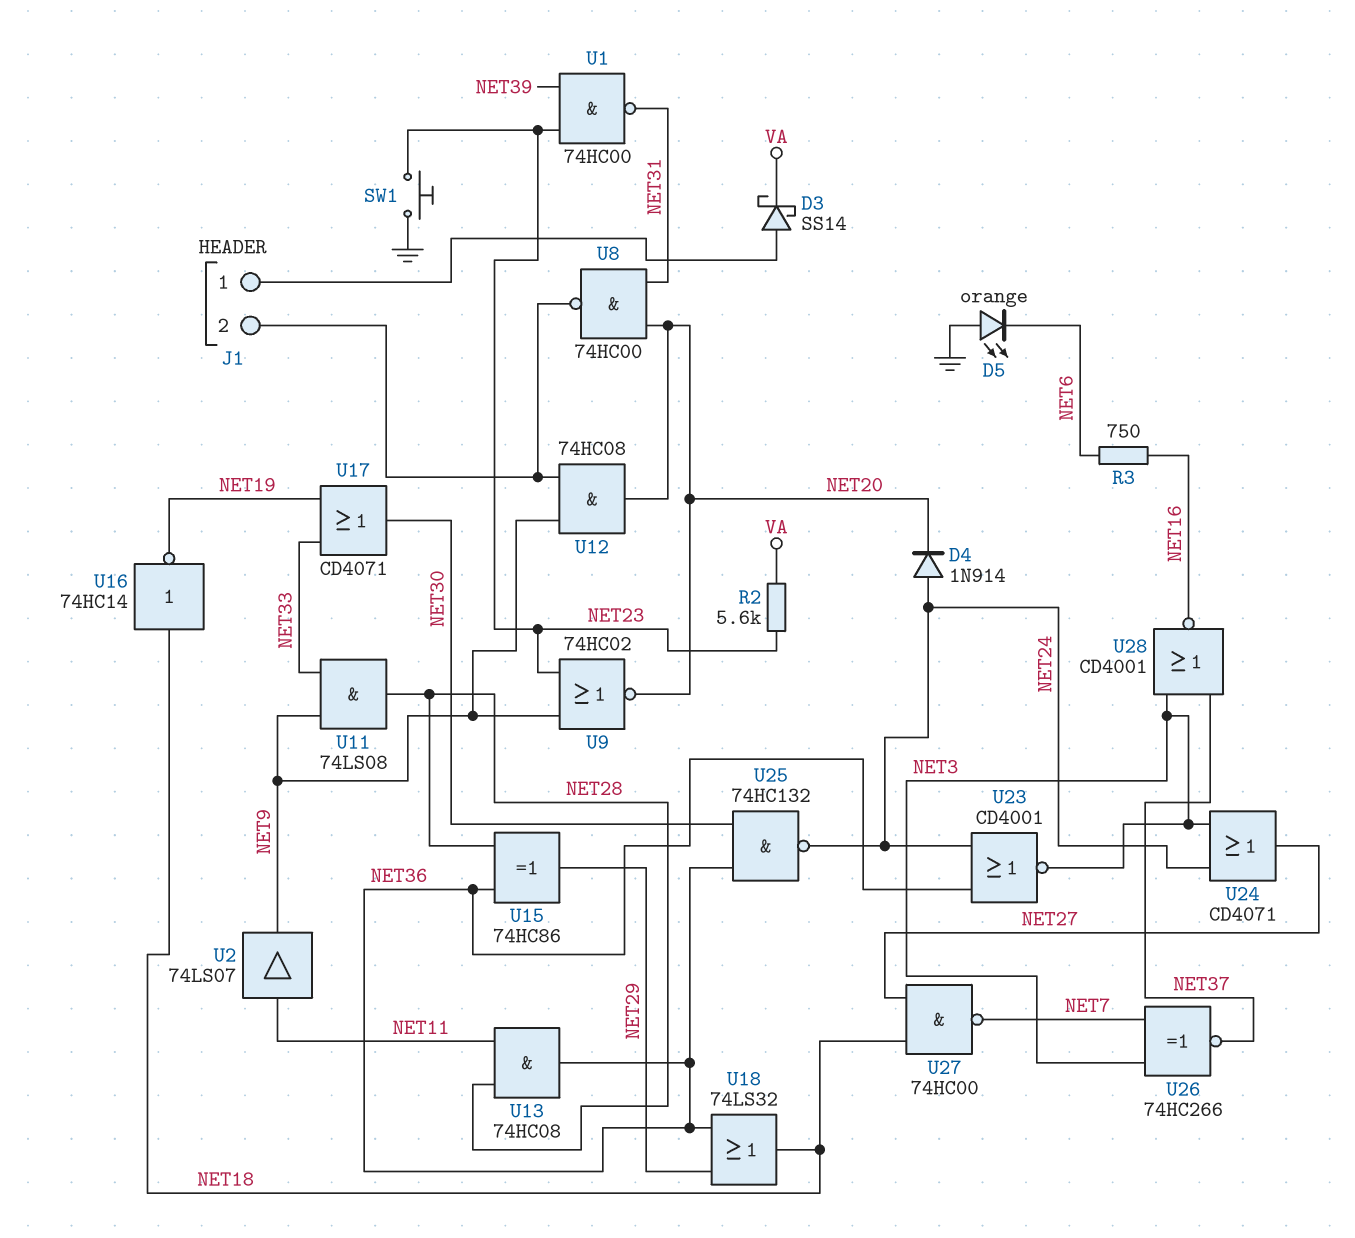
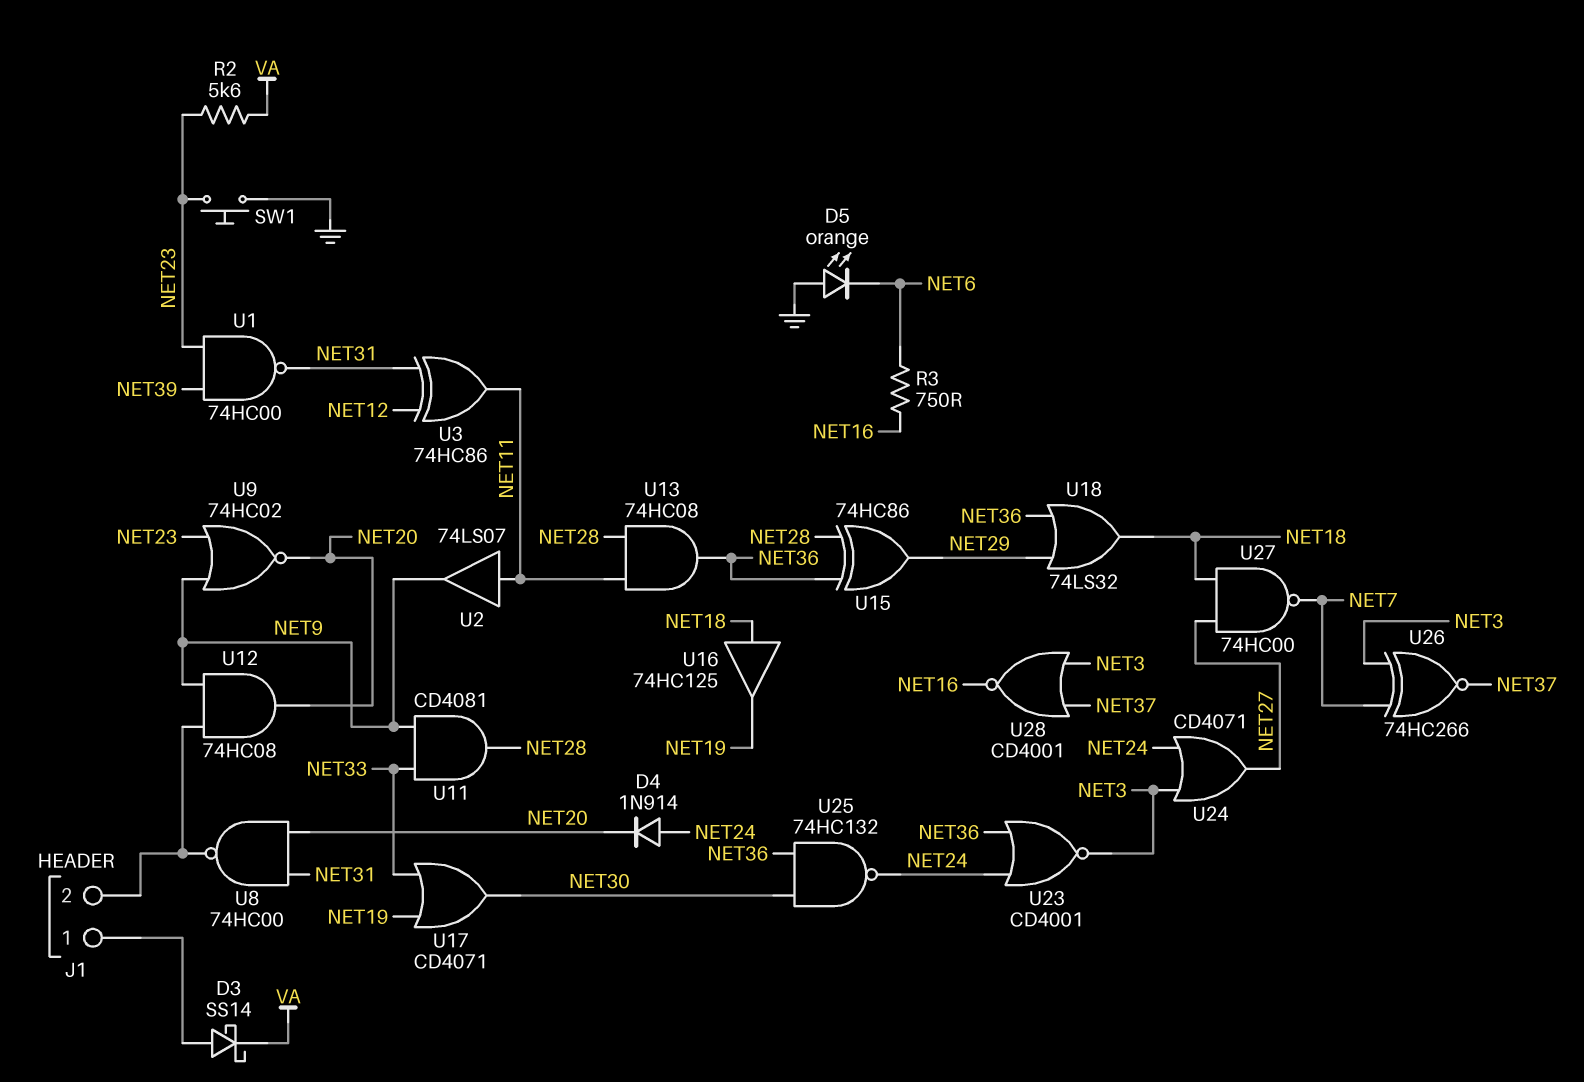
U3: none -> XOR 74HC86 (in NET12, in NET31, out NET11)
U11: AND 74LS08 (in NET9, in NET33, out NET28) -> AND CD4081 (in NET9, in NET33, out NET28)
U16: NOT 74HC14 (in NET18, out NET19) -> buffer 74HC125 (in NET18, out NET19)

